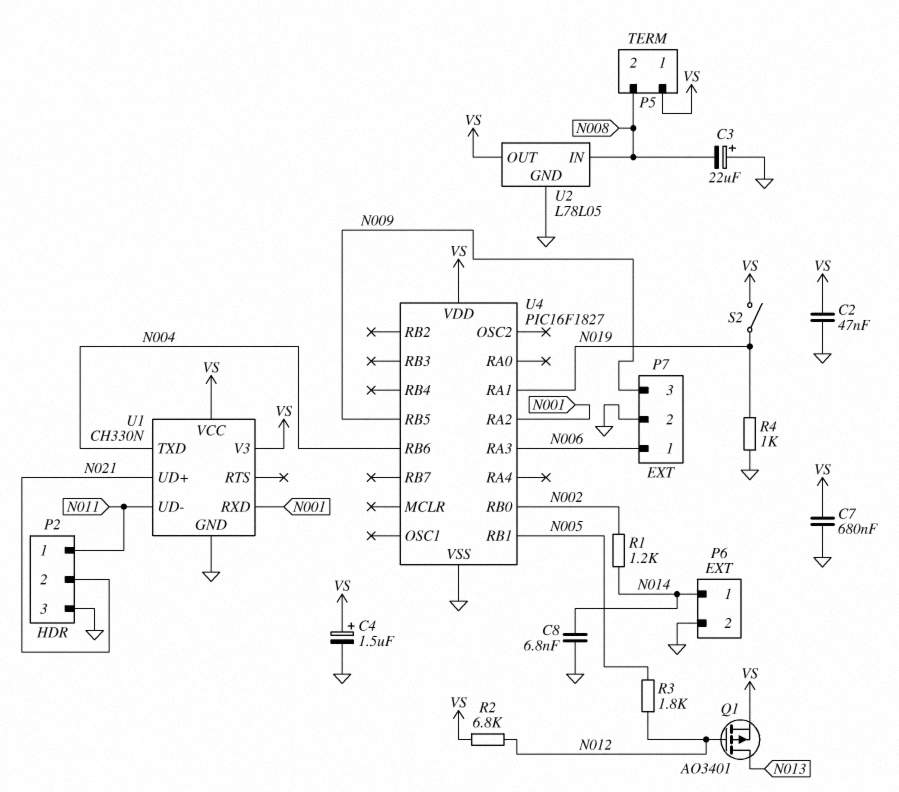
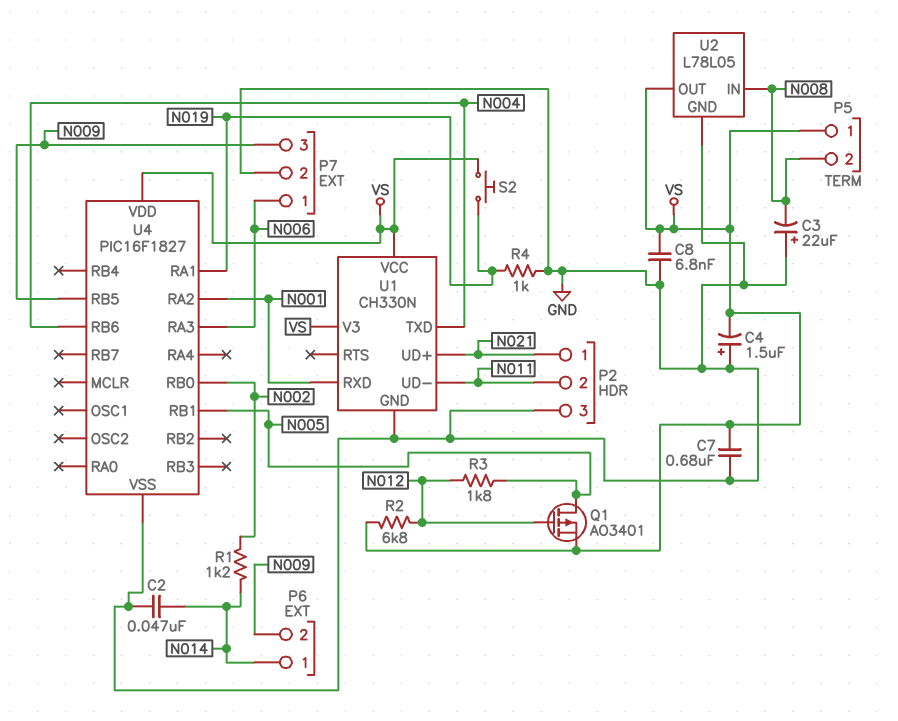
C2: 47nF (GND, VS) -> 47nF (GND, N014)
C4: 1.5uF (plus VS, minus GND) -> 1.5uF (plus GND, minus VS)
C8: 6.8nF (GND, N014) -> 6.8nF (GND, VS)
P2 pin 1: N011 -> N021
P2 pin 2: N021 -> N011
P6 pin 2: GND -> N009
Q1: PMOS AO3401 (G N012, D N013, S VS) -> PMOS AO3401 (G N012, D N005, S VS)
S2: switch (N019, VS) -> button (N019, VS)

